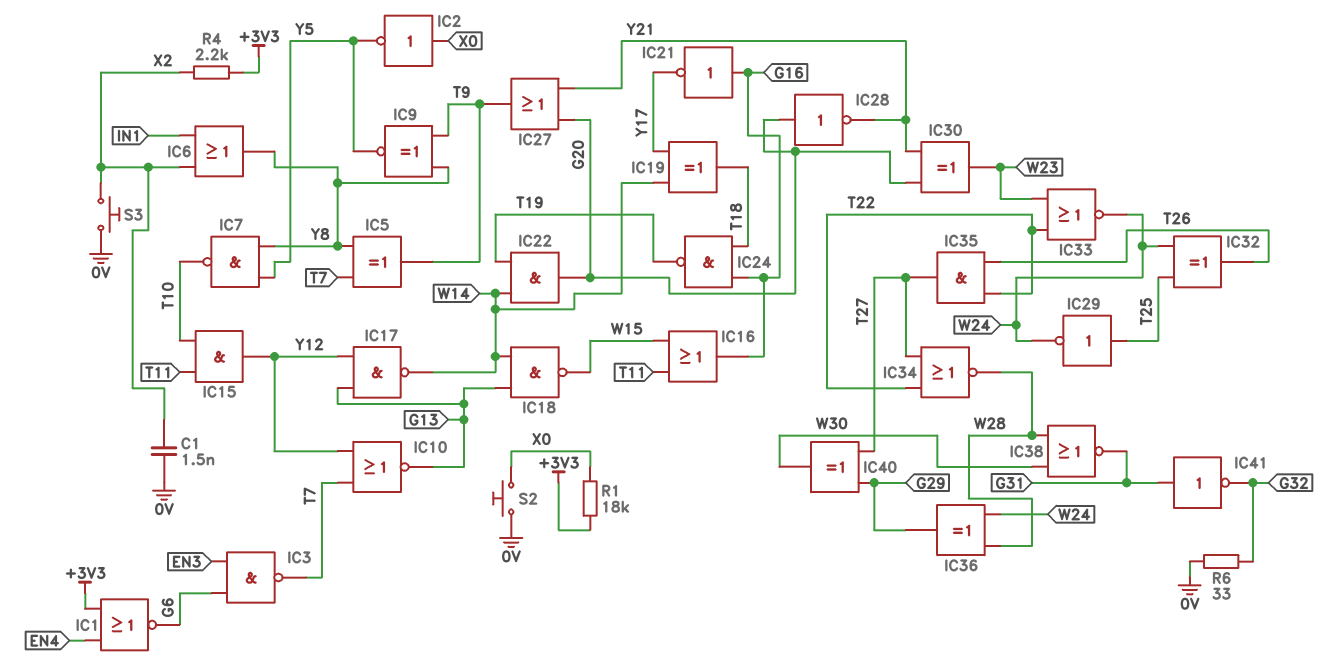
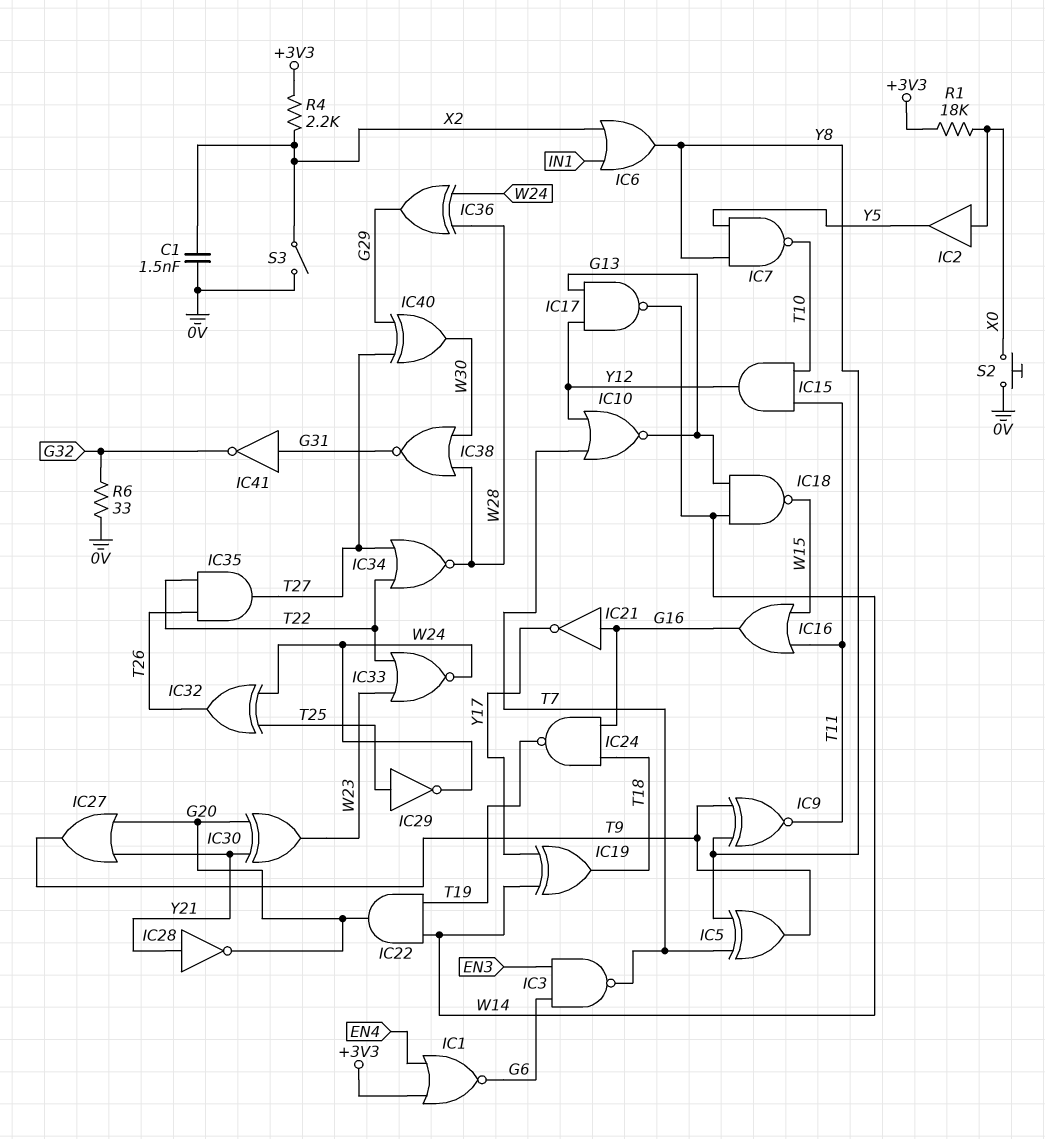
IC2: NOT (in X0, out Y5) -> buffer (in X0, out Y5)
IC9: XNOR (in T9, in Y8, out Y5) -> XNOR (in T9, in Y8, out T11)
IC28: NOT (in G20, out Y21) -> NOT (in Y21, out G20)
S3: button (0V, X2) -> switch (0V, X2)

